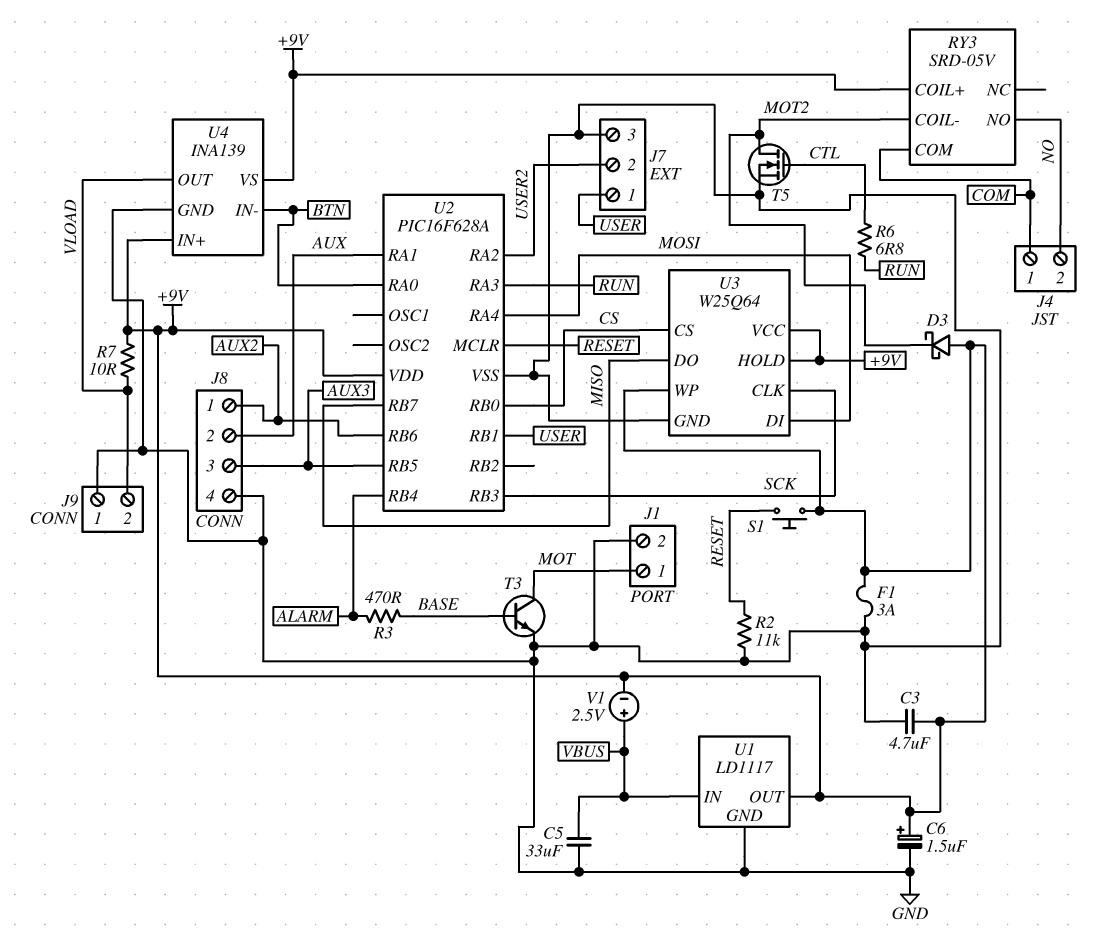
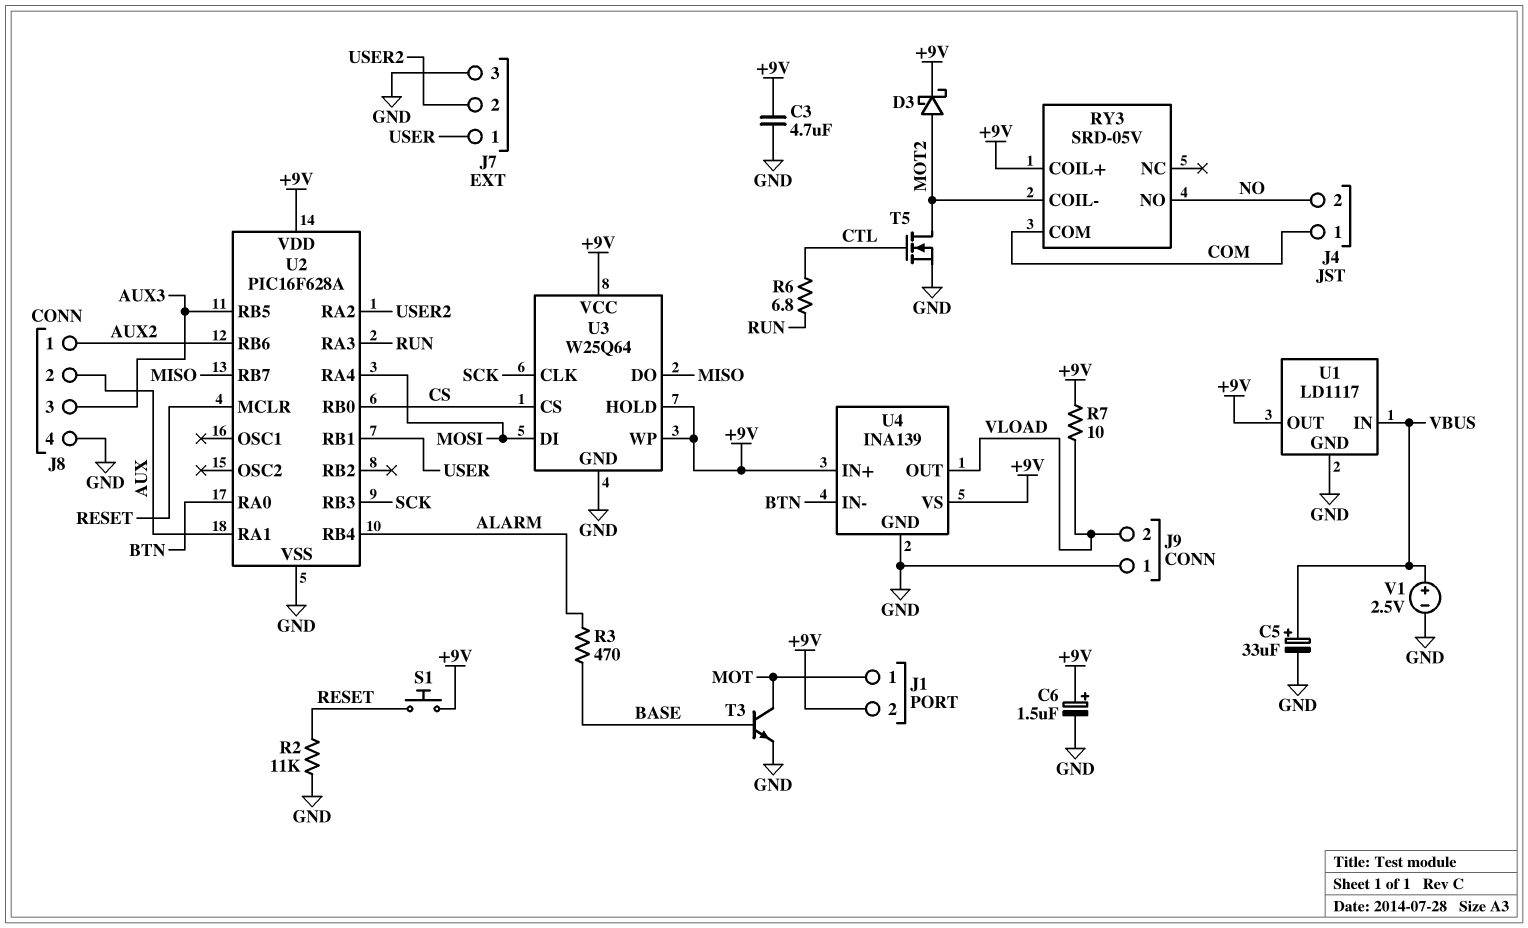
C5: 33uF (GND, VBUS) -> 33uF (plus VBUS, minus GND)
D3: schottky (A +9V, K MOT2) -> schottky (A MOT2, K +9V)
F1: 3A (+9V, GND) -> none
J1 pin 2: GND -> +9V
V1: 2.5V (plus VBUS, minus +9V) -> 2.5V (plus VBUS, minus GND)

